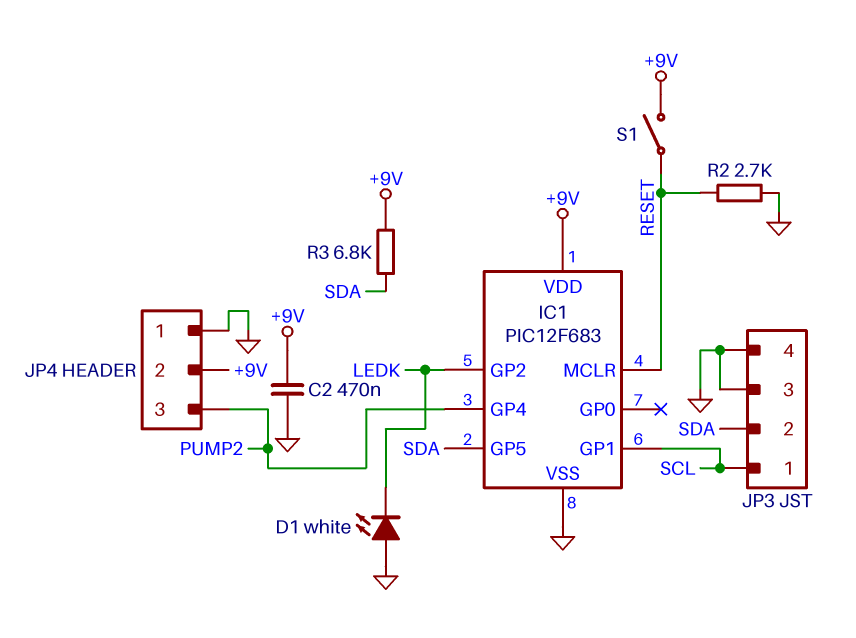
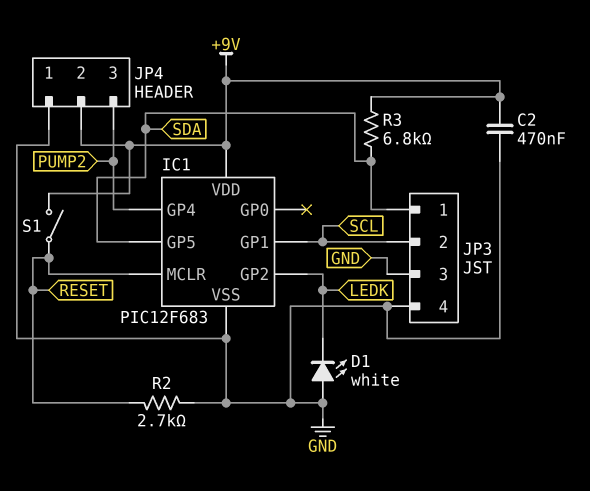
JP3 pin 1: SCL -> SDA
JP3 pin 2: SDA -> SCL

